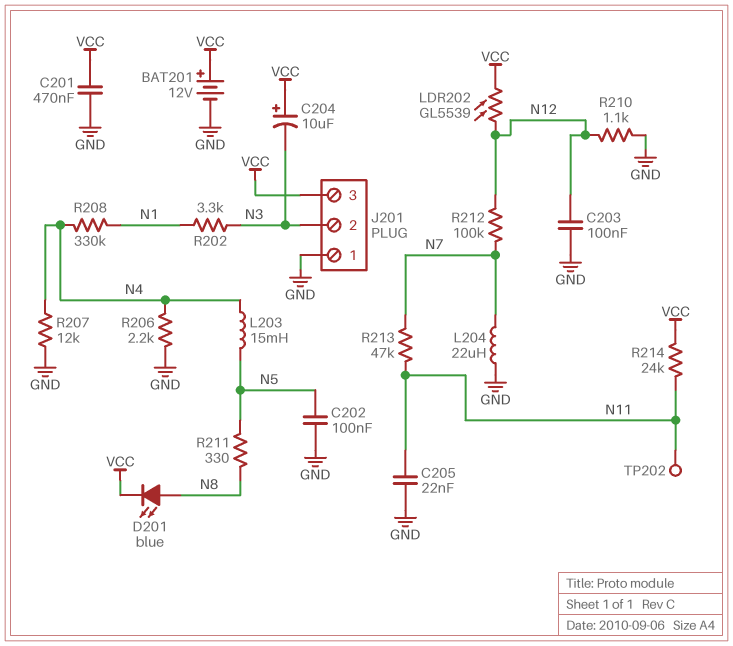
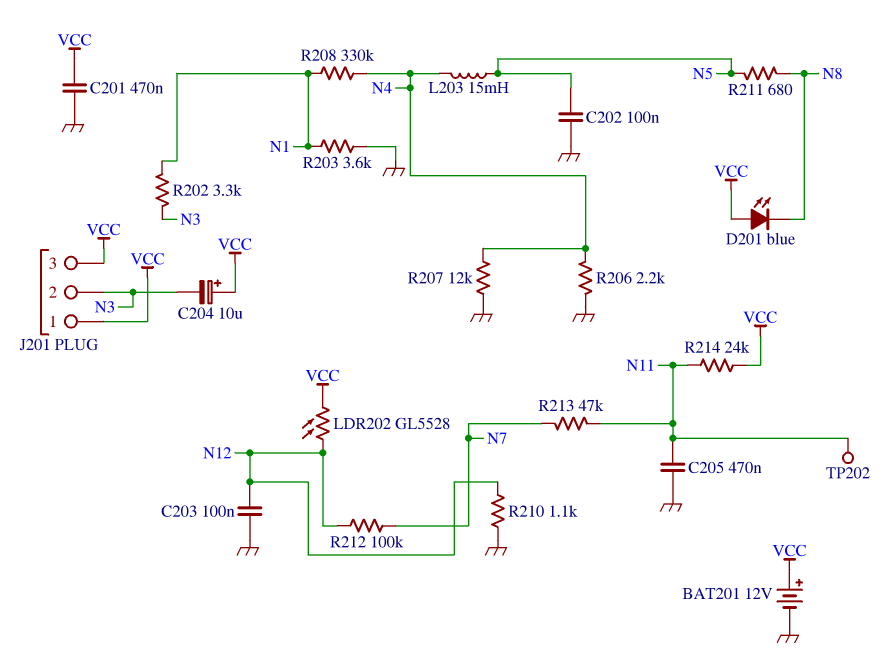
C205: 22nF (GND, N11) -> 470nF (GND, N11)
D201: LED blue (A N8, K VCC) -> LED blue (A VCC, K N8)
J201 pin 1: GND -> VCC
L204: 22uH (GND, N7) -> none
LDR202: GL5539 (N12, VCC) -> GL5528 (N12, VCC)
R203: none -> 3.6k (GND, N1)
R211: 330 (N5, N8) -> 680 (N5, N8)

